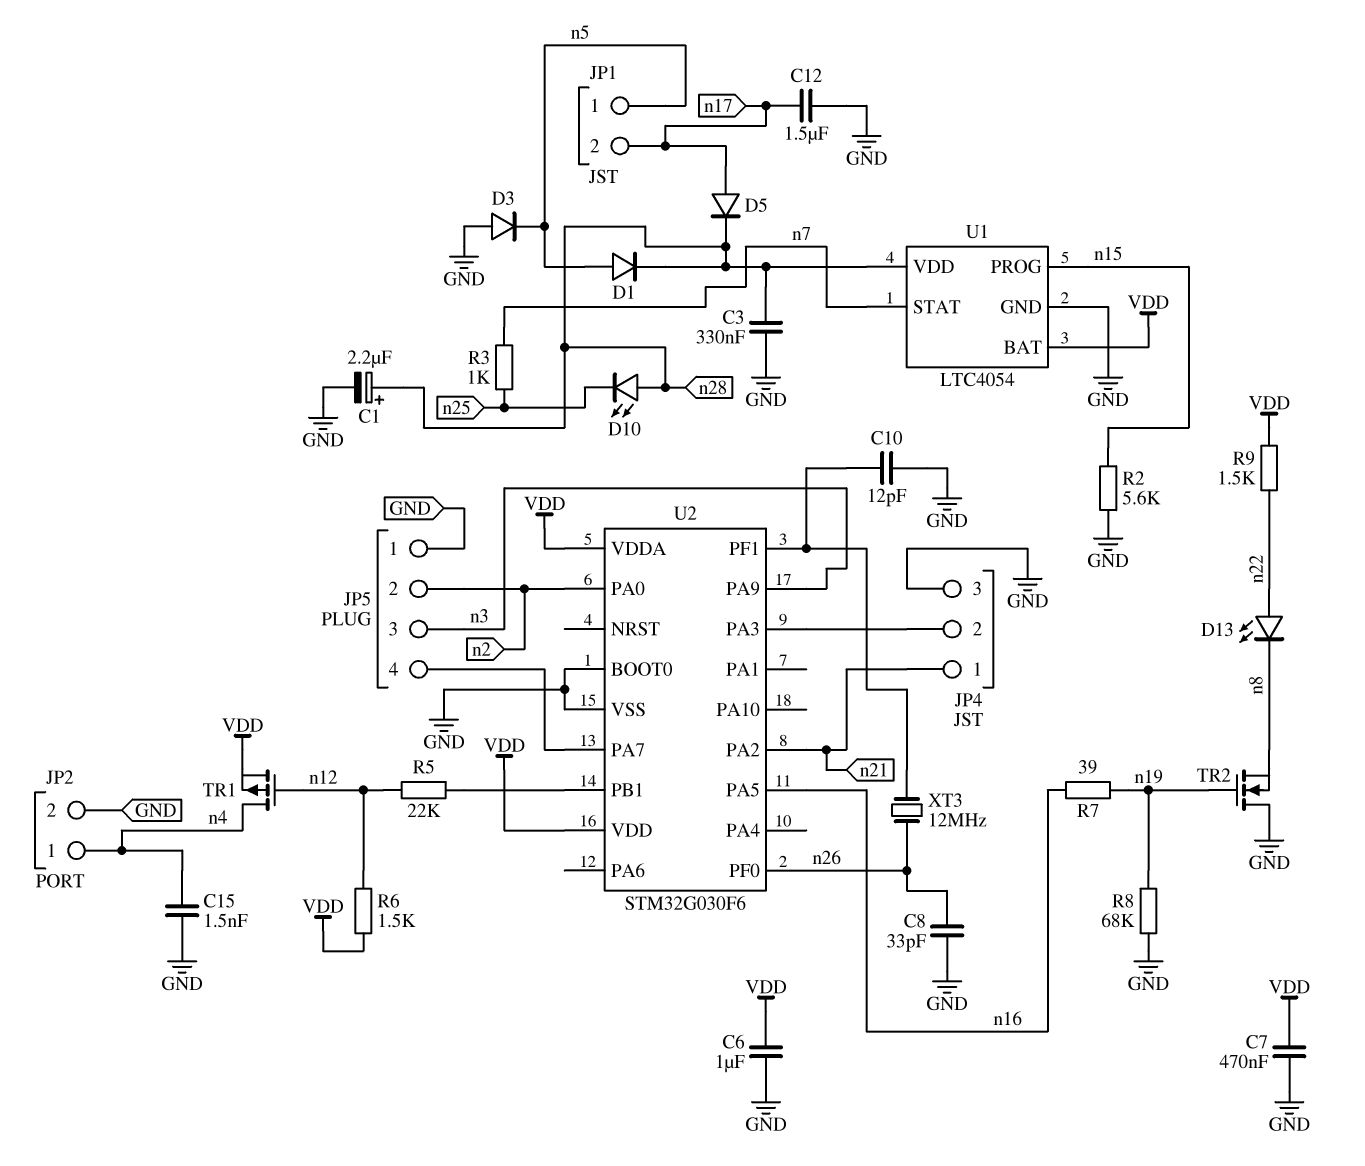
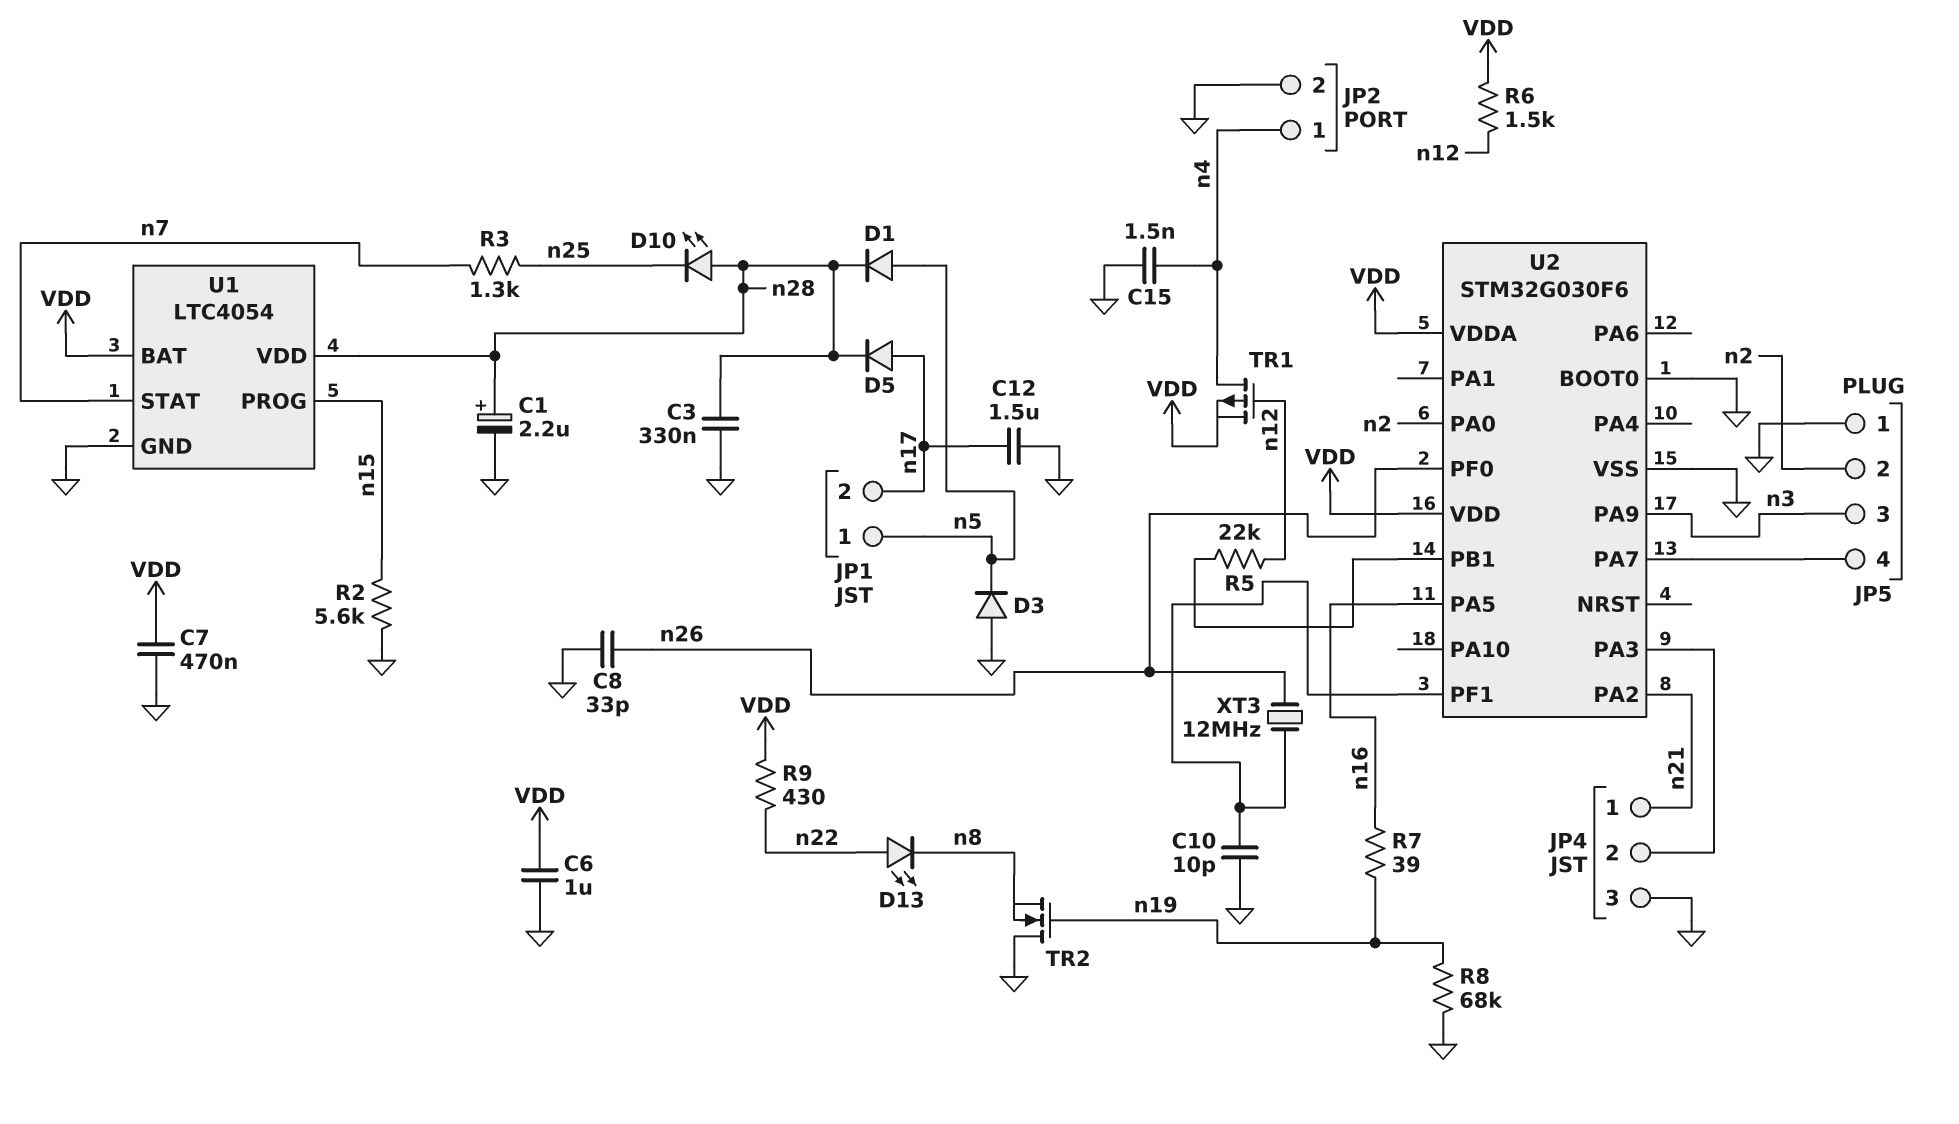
C10: 12pF (GND, U2/PF1) -> 10pF (GND, U2/PF1)
R3: 1k (n7, n25) -> 1.3k (n7, n25)
R9: 1.5k (VDD, n22) -> 430 (VDD, n22)

